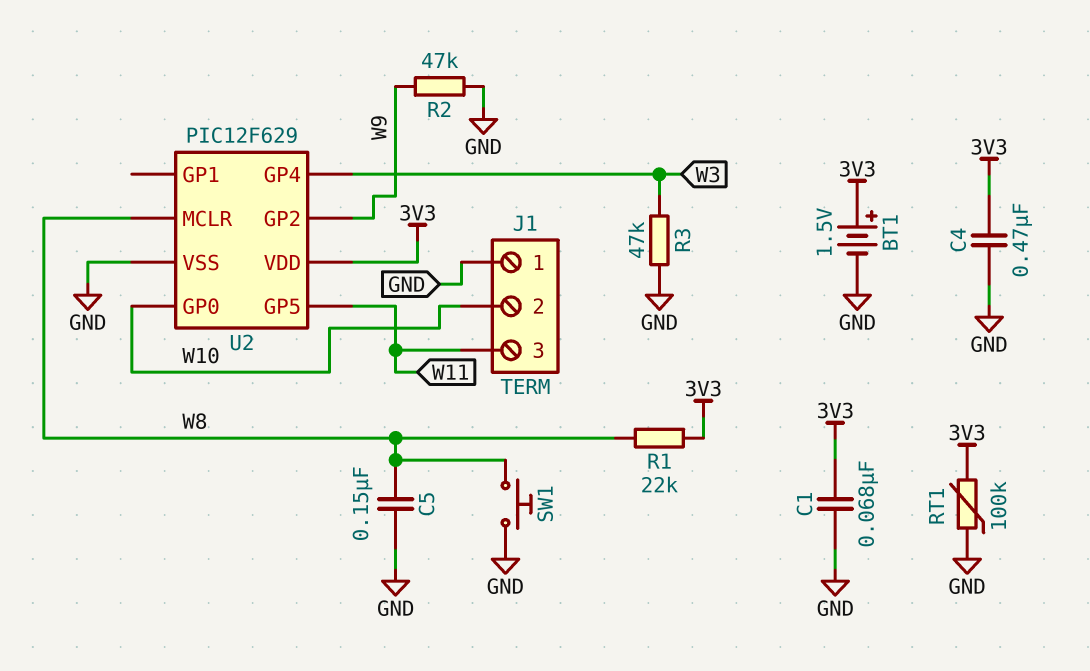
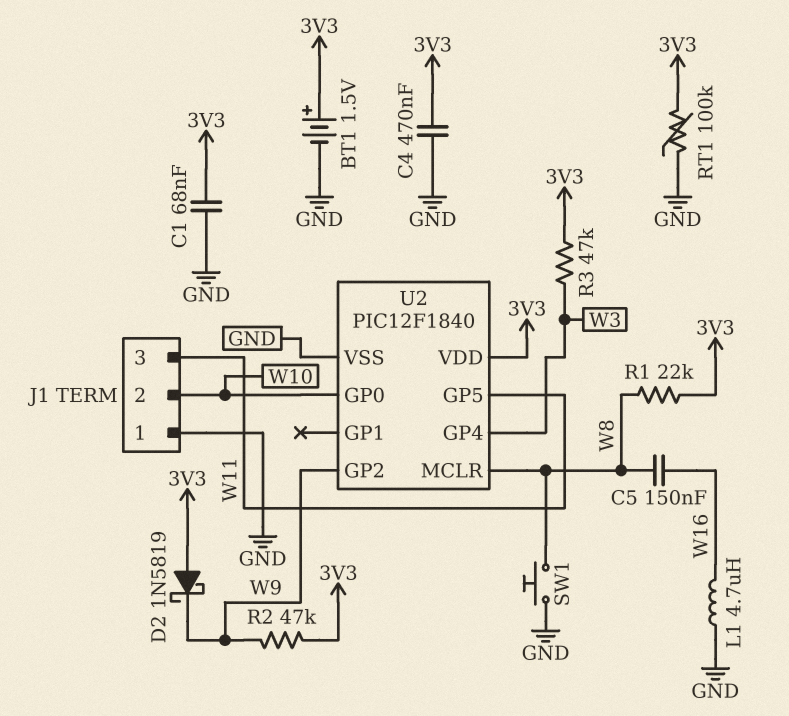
C5: 150nF (GND, W8) -> 150nF (W8, W16)
D2: none -> schottky 1N5819 (A 3V3, K W9)
L1: none -> 4.7uH (GND, W16)
R2: 47k (GND, W9) -> 47k (3V3, W9)
R3: 47k (GND, W3) -> 47k (3V3, W3)
U2: PIC12F629 -> PIC12F1840

